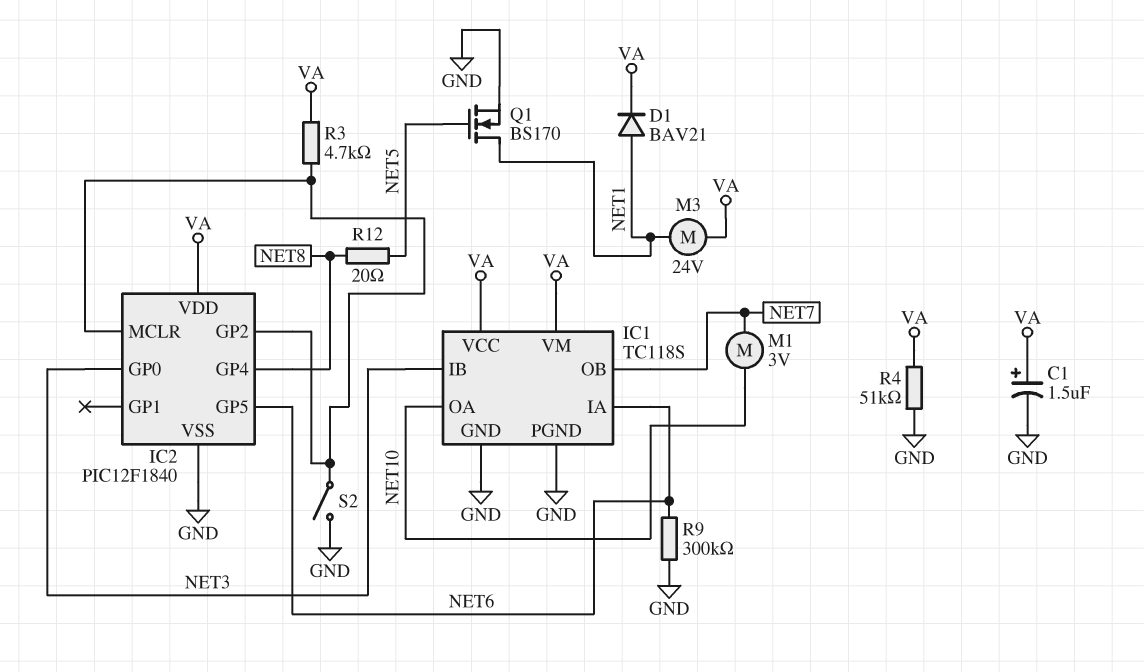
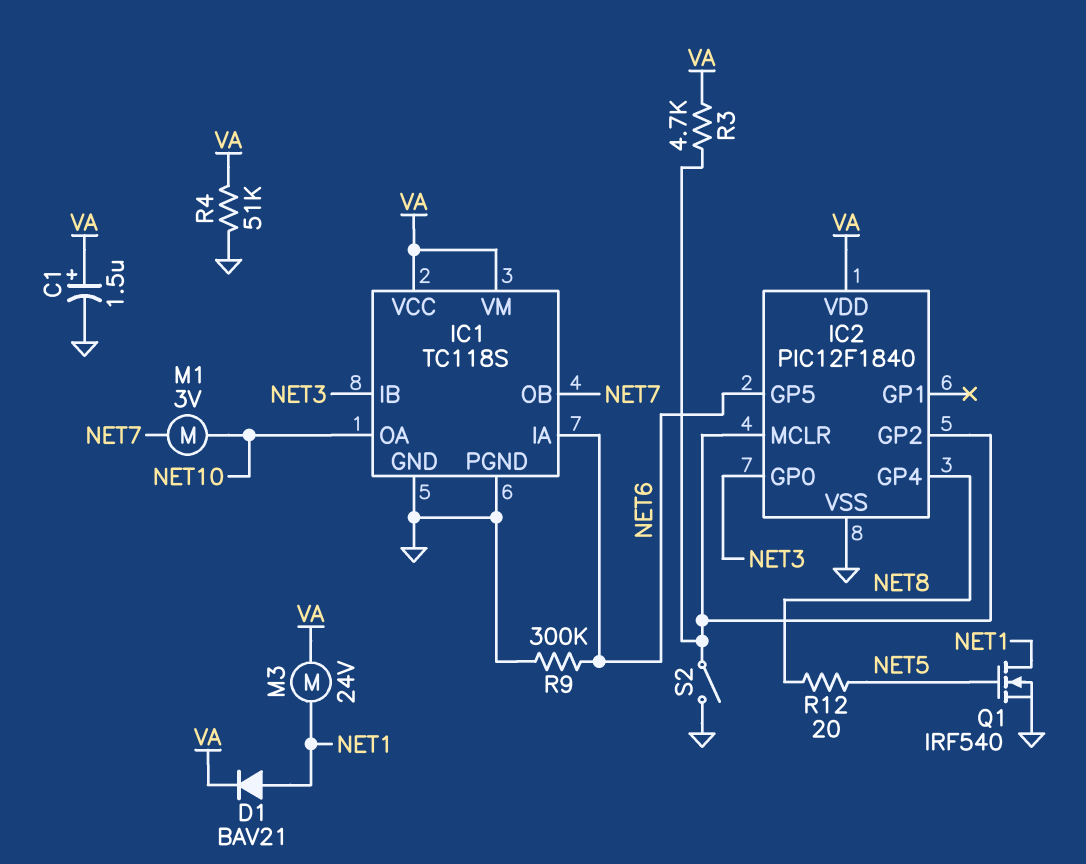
Q1: NMOS BS170 (G NET5, D NET1, S GND) -> NMOS IRF540 (G NET5, D NET1, S GND)

